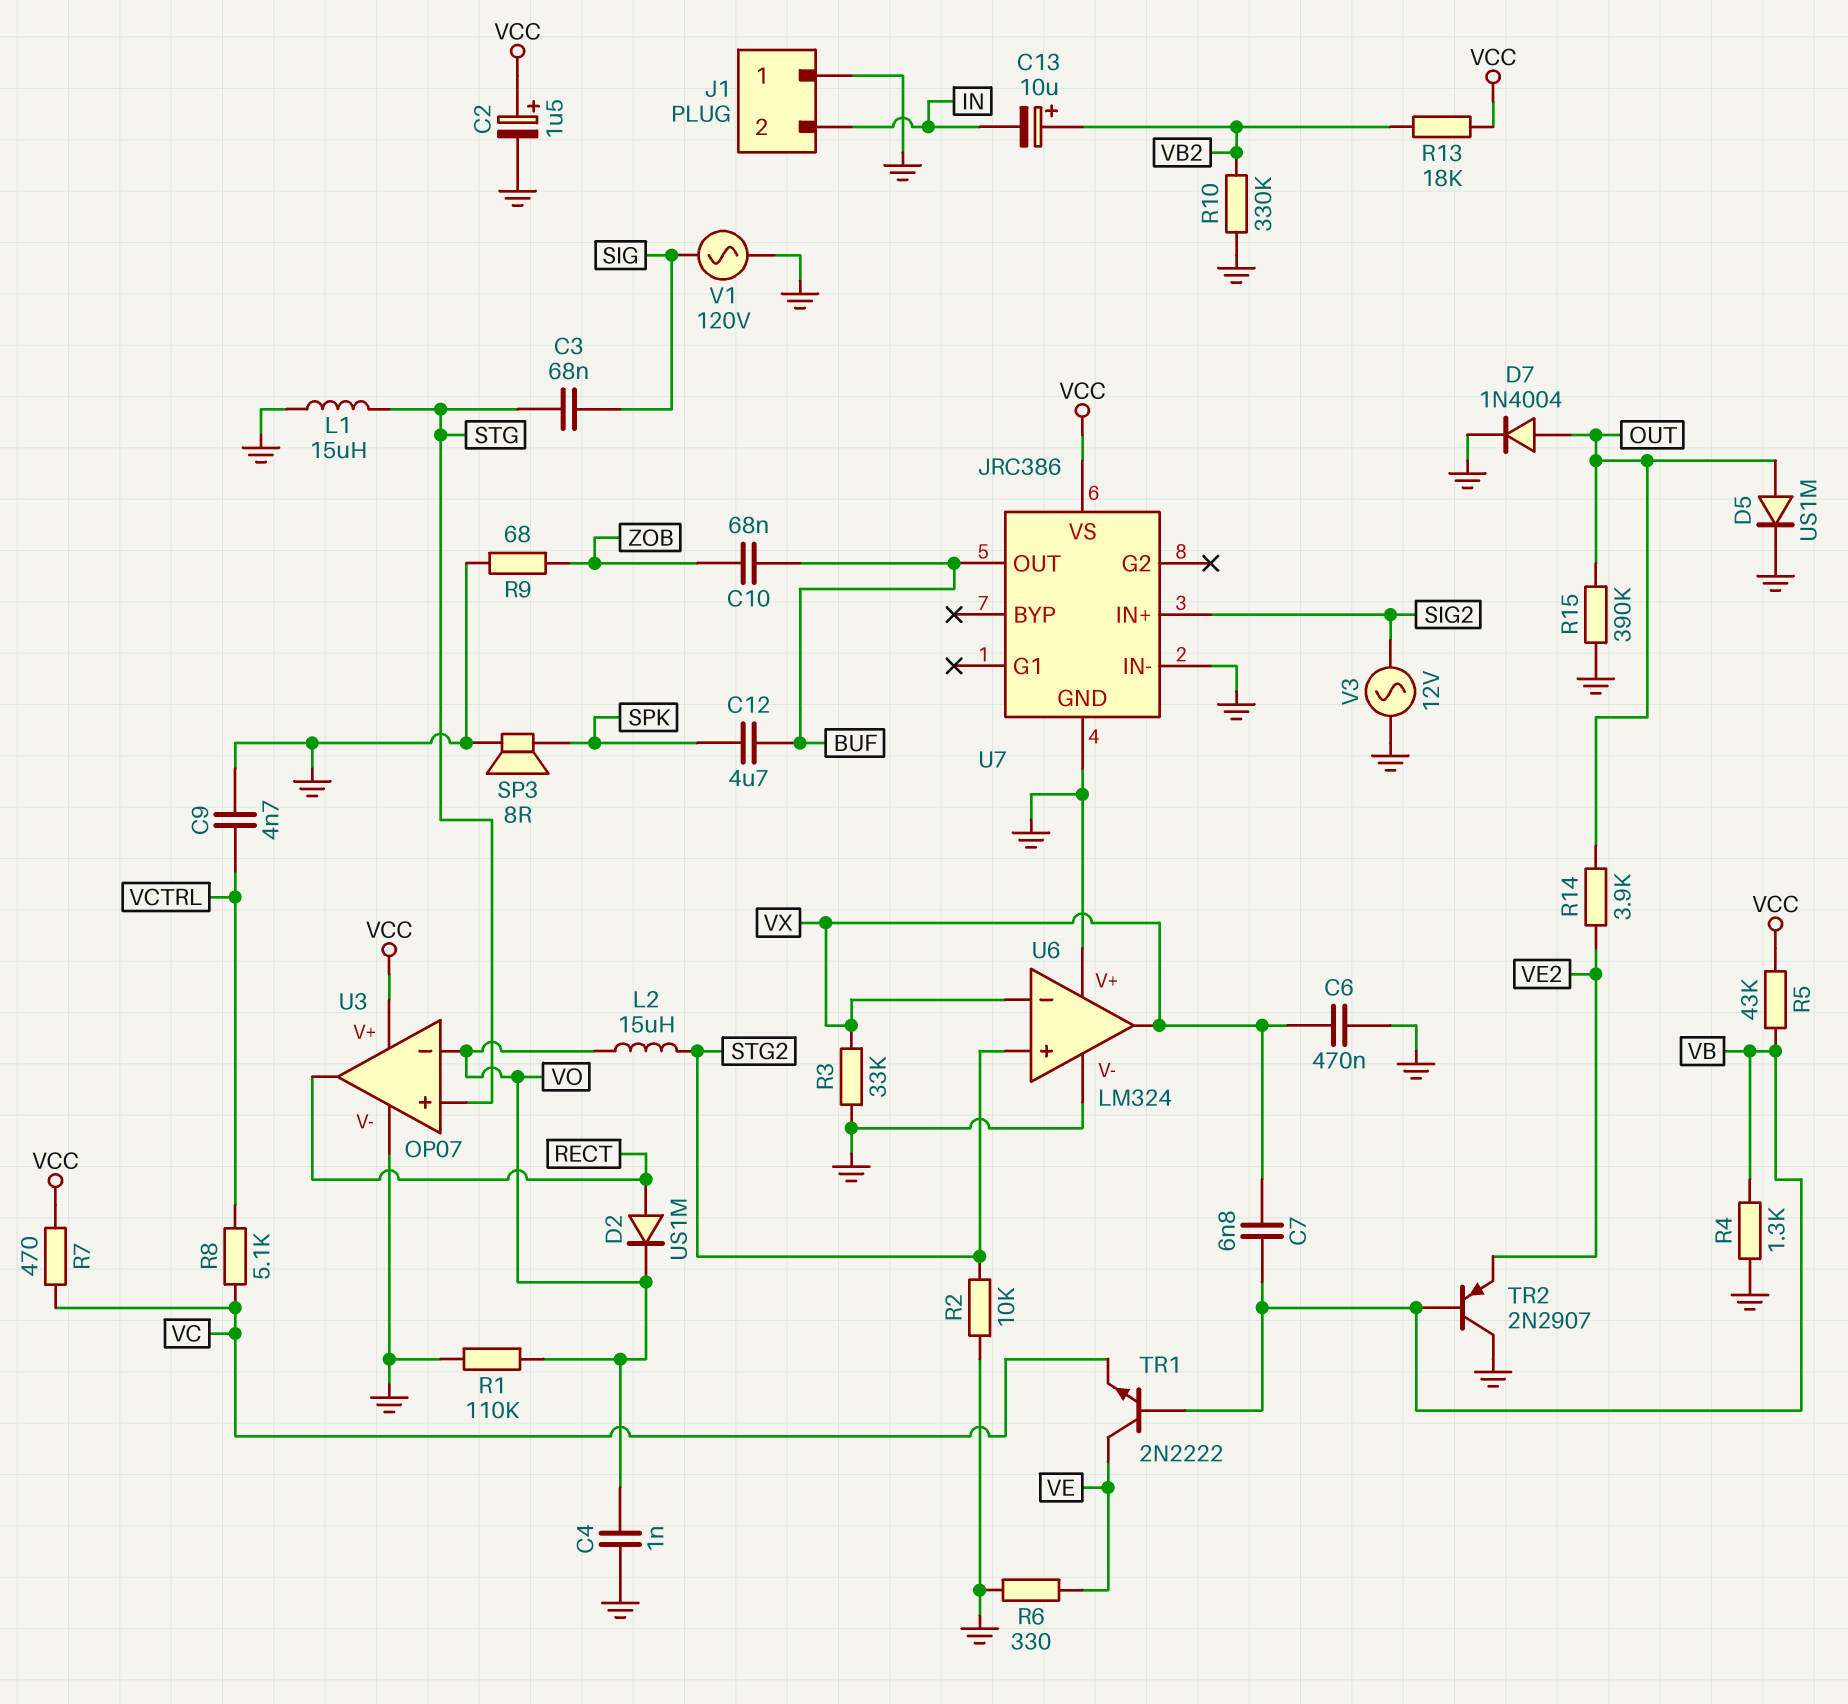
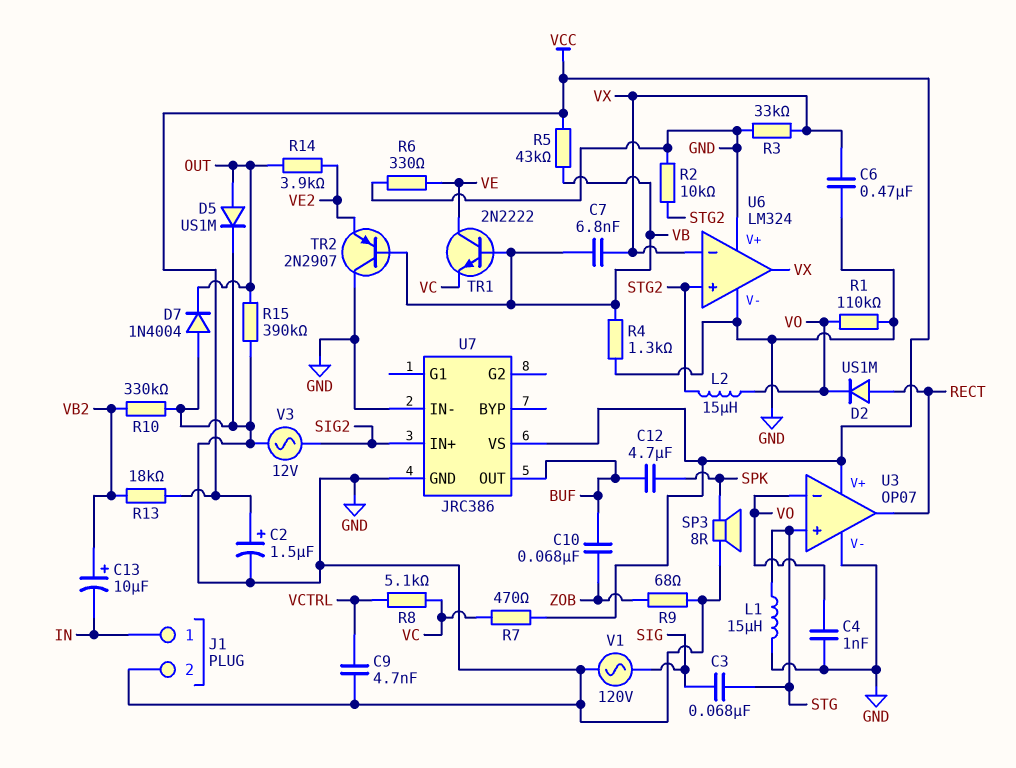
D7: diode 1N4004 (A OUT, K GND) -> diode 1N4004 (A GND, K OUT)
J1 pin 1: GND -> IN
J1 pin 2: IN -> GND

